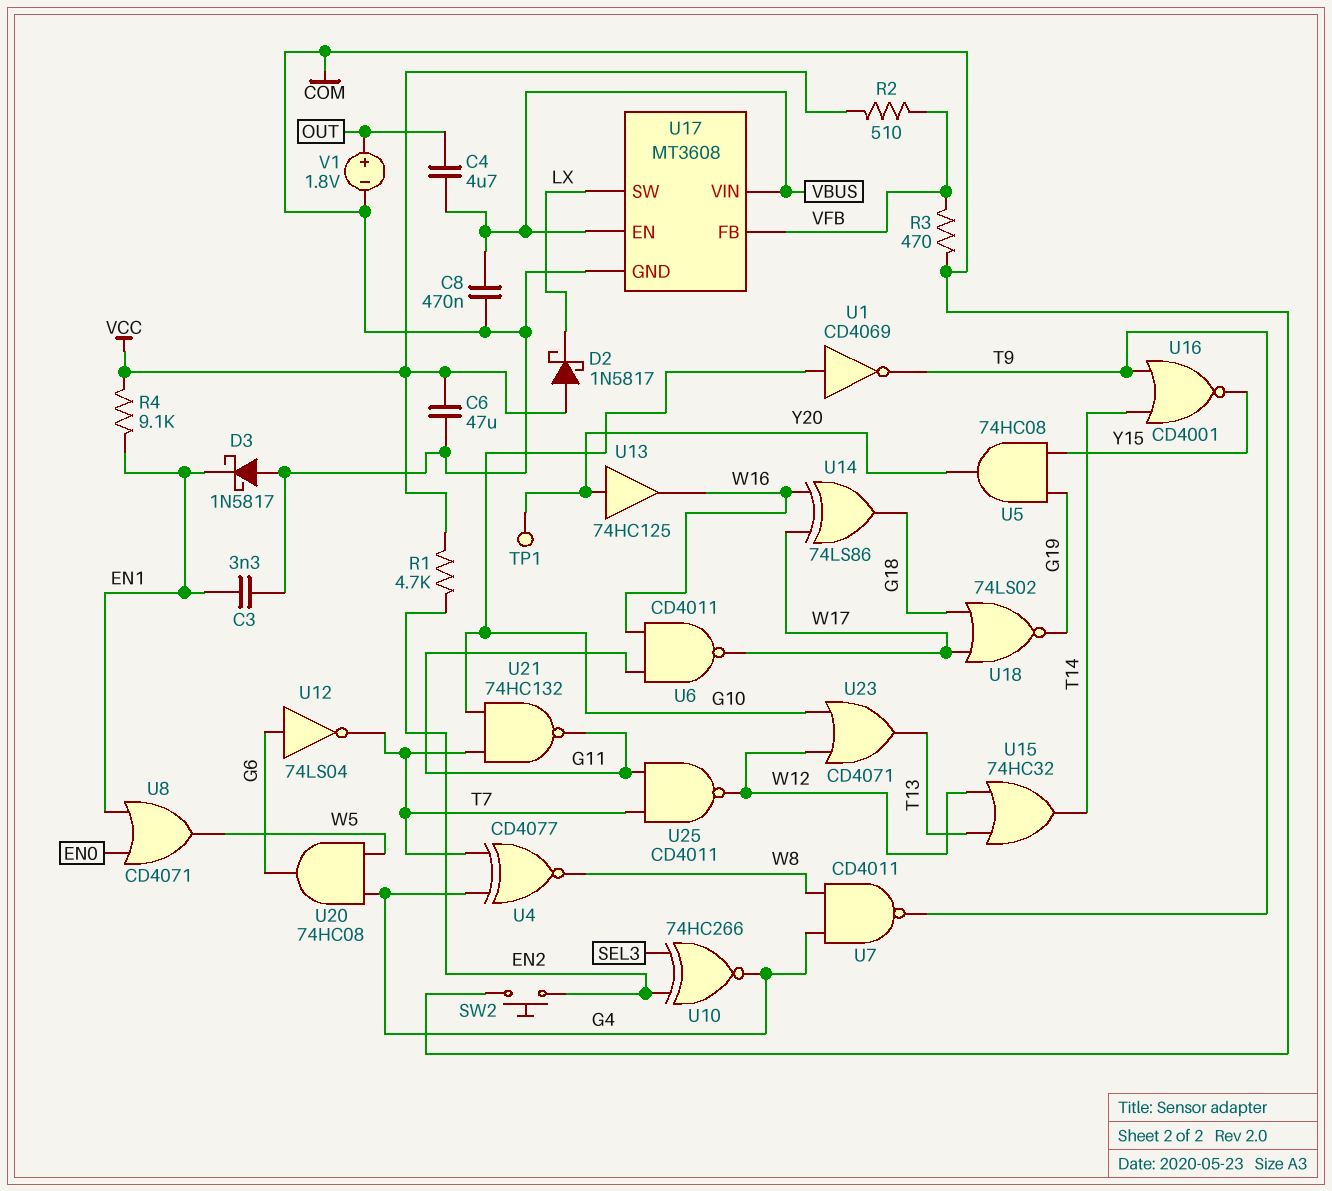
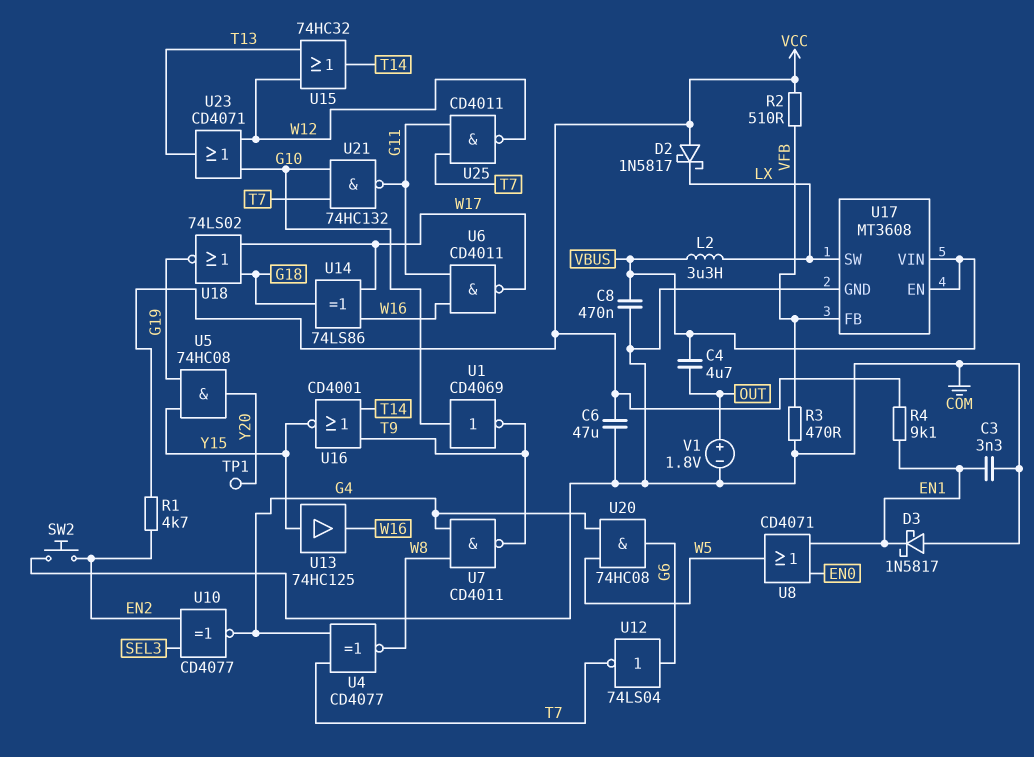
L2: none -> 3.3uH (LX, VBUS)
U10: XNOR 74HC266 (in EN2, in SEL3, out G4) -> XNOR CD4077 (in EN2, in SEL3, out G4)
U13: buffer 74HC125 (in Y20, out W16) -> buffer 74HC125 (in Y15, out W16)

